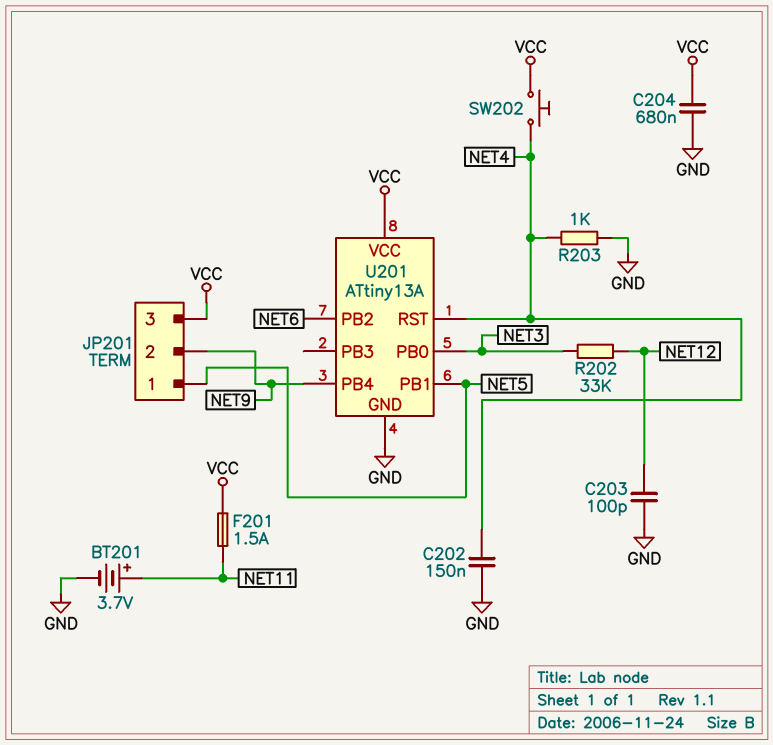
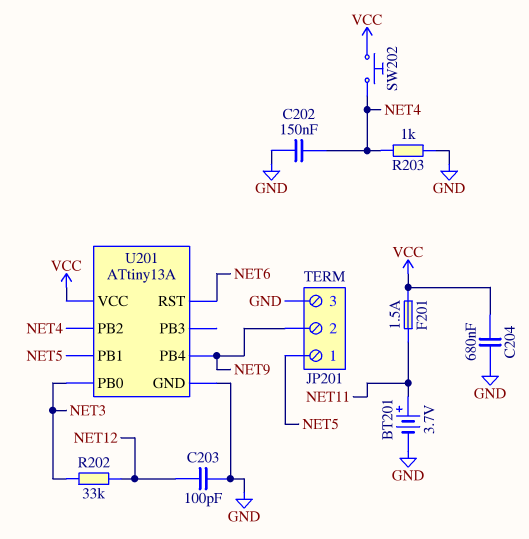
JP201 pin 3: VCC -> GND
U201 pin PB2: NET6 -> NET4
U201 pin RST: NET4 -> NET6

